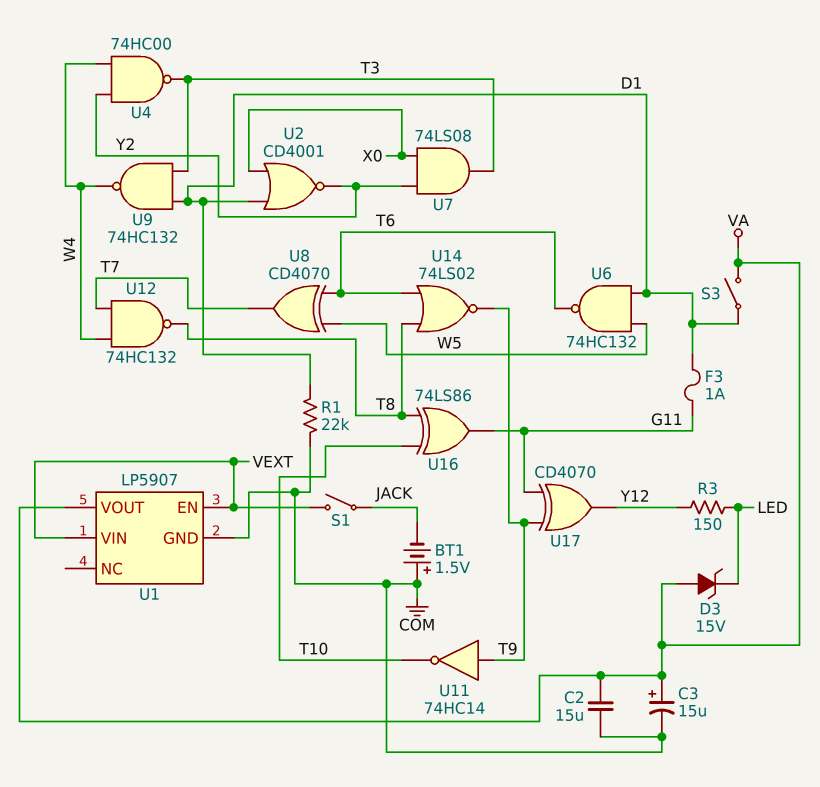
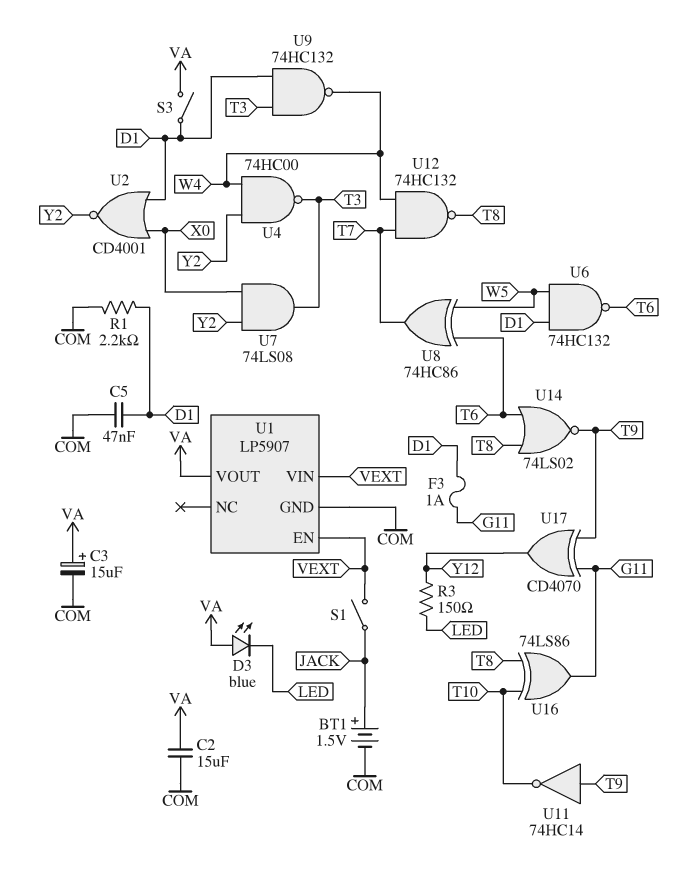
BT1: 1.5V (plus COM, minus JACK) -> 1.5V (plus JACK, minus COM)
C5: none -> 47nF (COM, D1)
D3: zener 15V (A VA, K LED) -> LED blue (A VA, K LED)
R1: 22k (COM, D1) -> 2.2k (COM, D1)
U8: XOR CD4070 (in T6, in W5, out T7) -> XOR 74HC86 (in T6, in W5, out T7)

